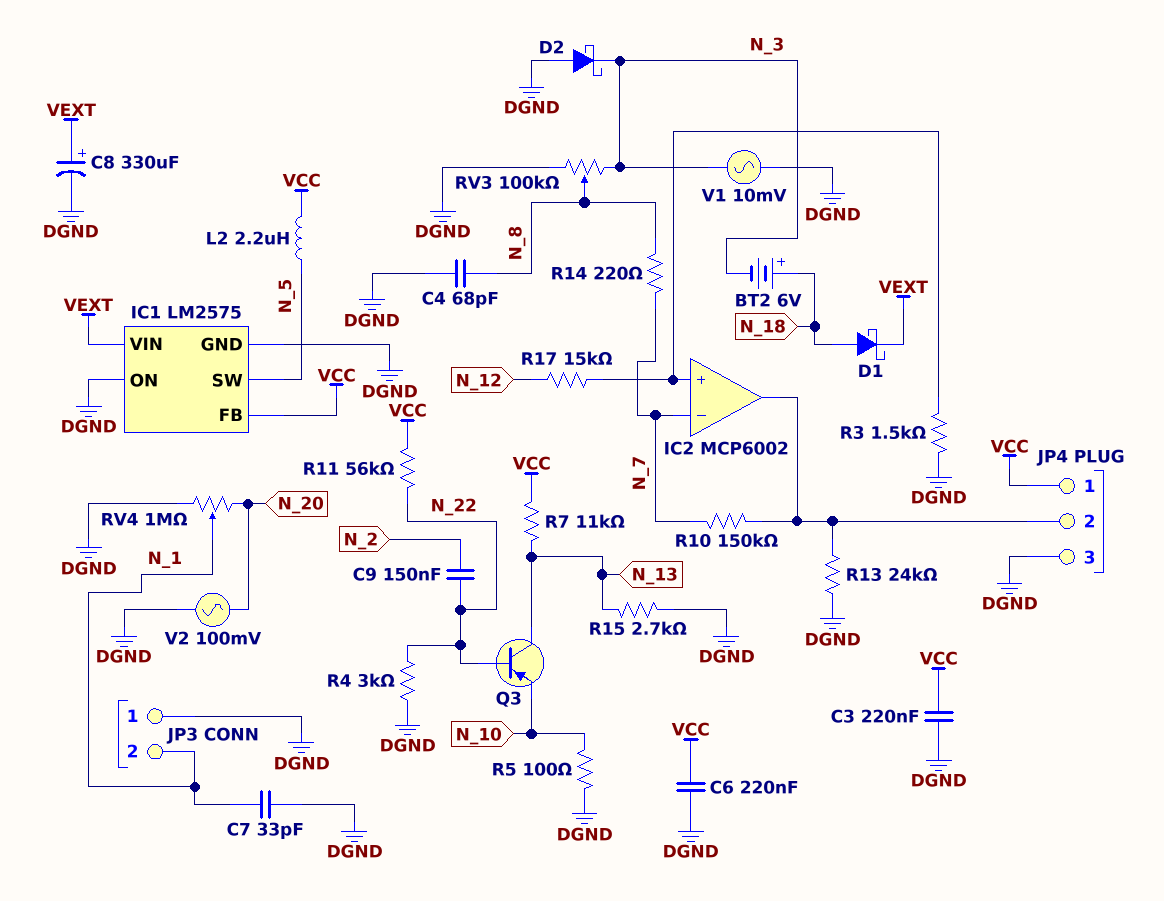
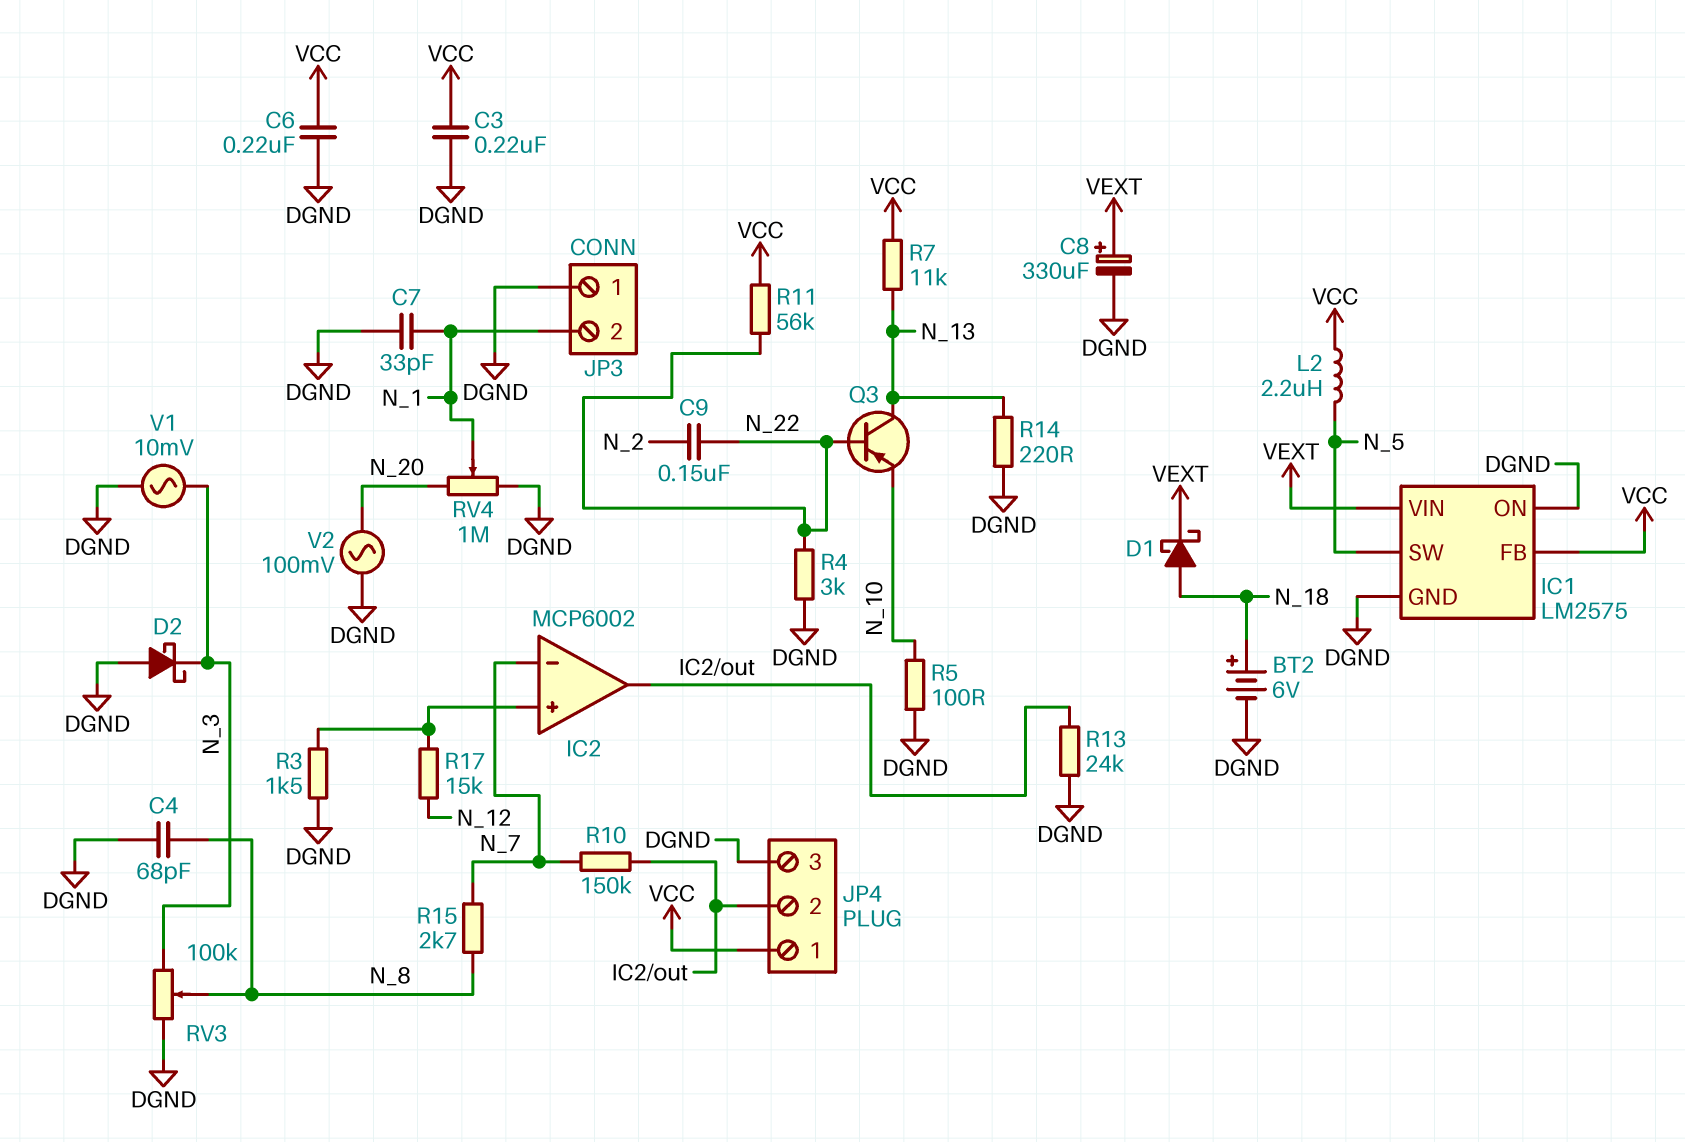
BT2: 6V (plus N_18, minus N_3) -> 6V (plus N_18, minus DGND)
R14: 220 (N_7, N_8) -> 220 (DGND, N_13)
R15: 2.7k (DGND, N_13) -> 2.7k (N_7, N_8)

